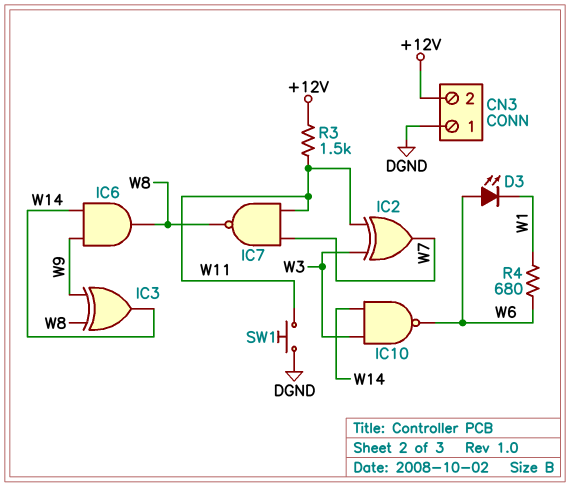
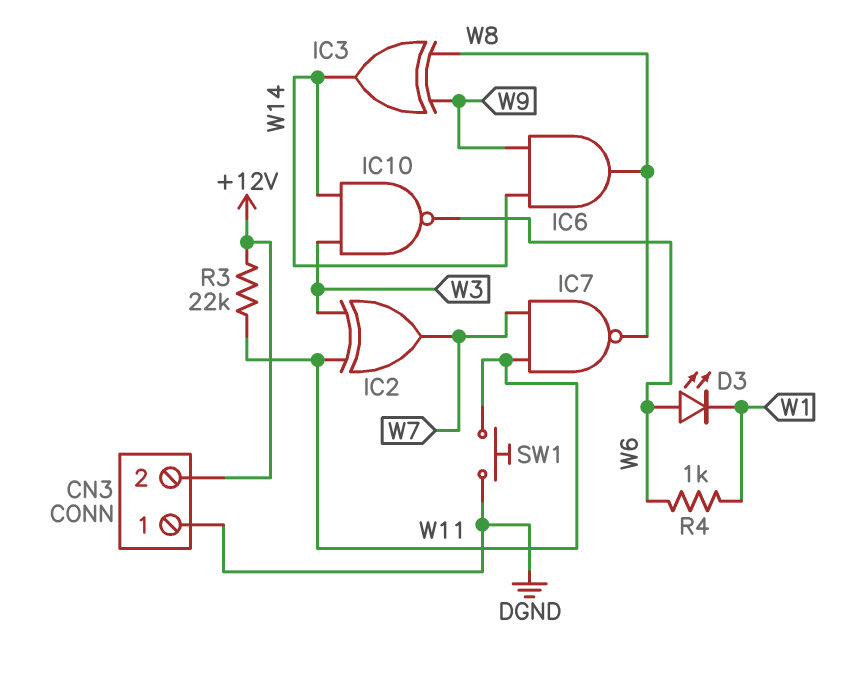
R3: 1.5k (+12V, W11) -> 22k (+12V, W11)
R4: 680 (W1, W6) -> 1k (W1, W6)

